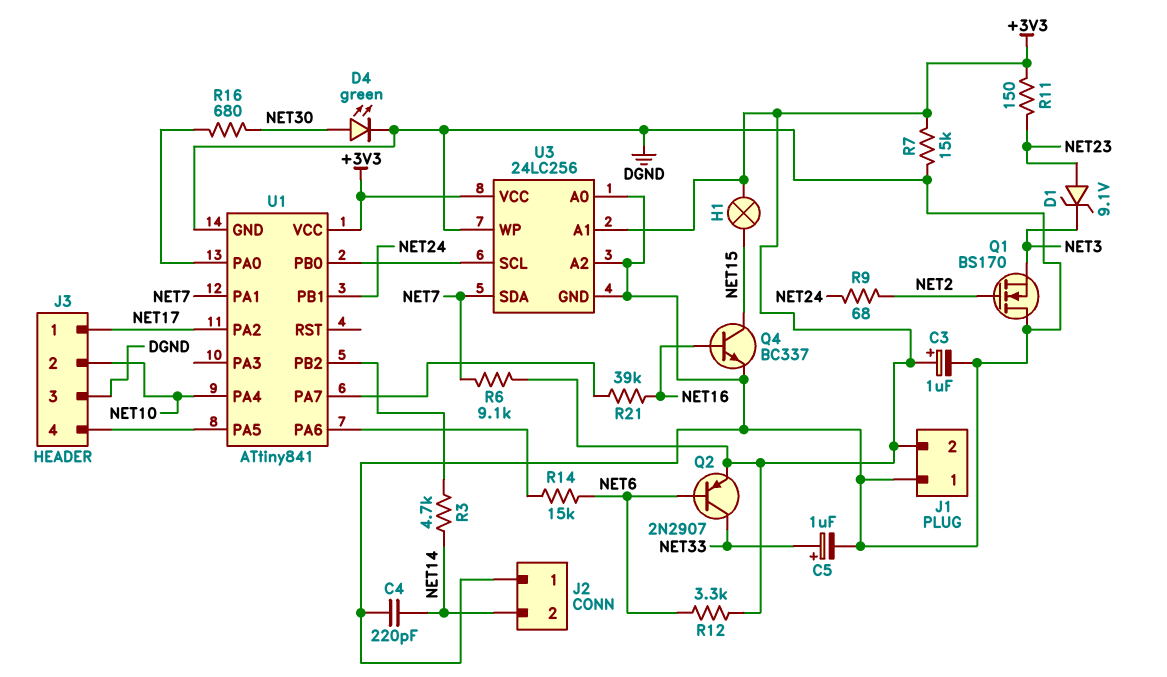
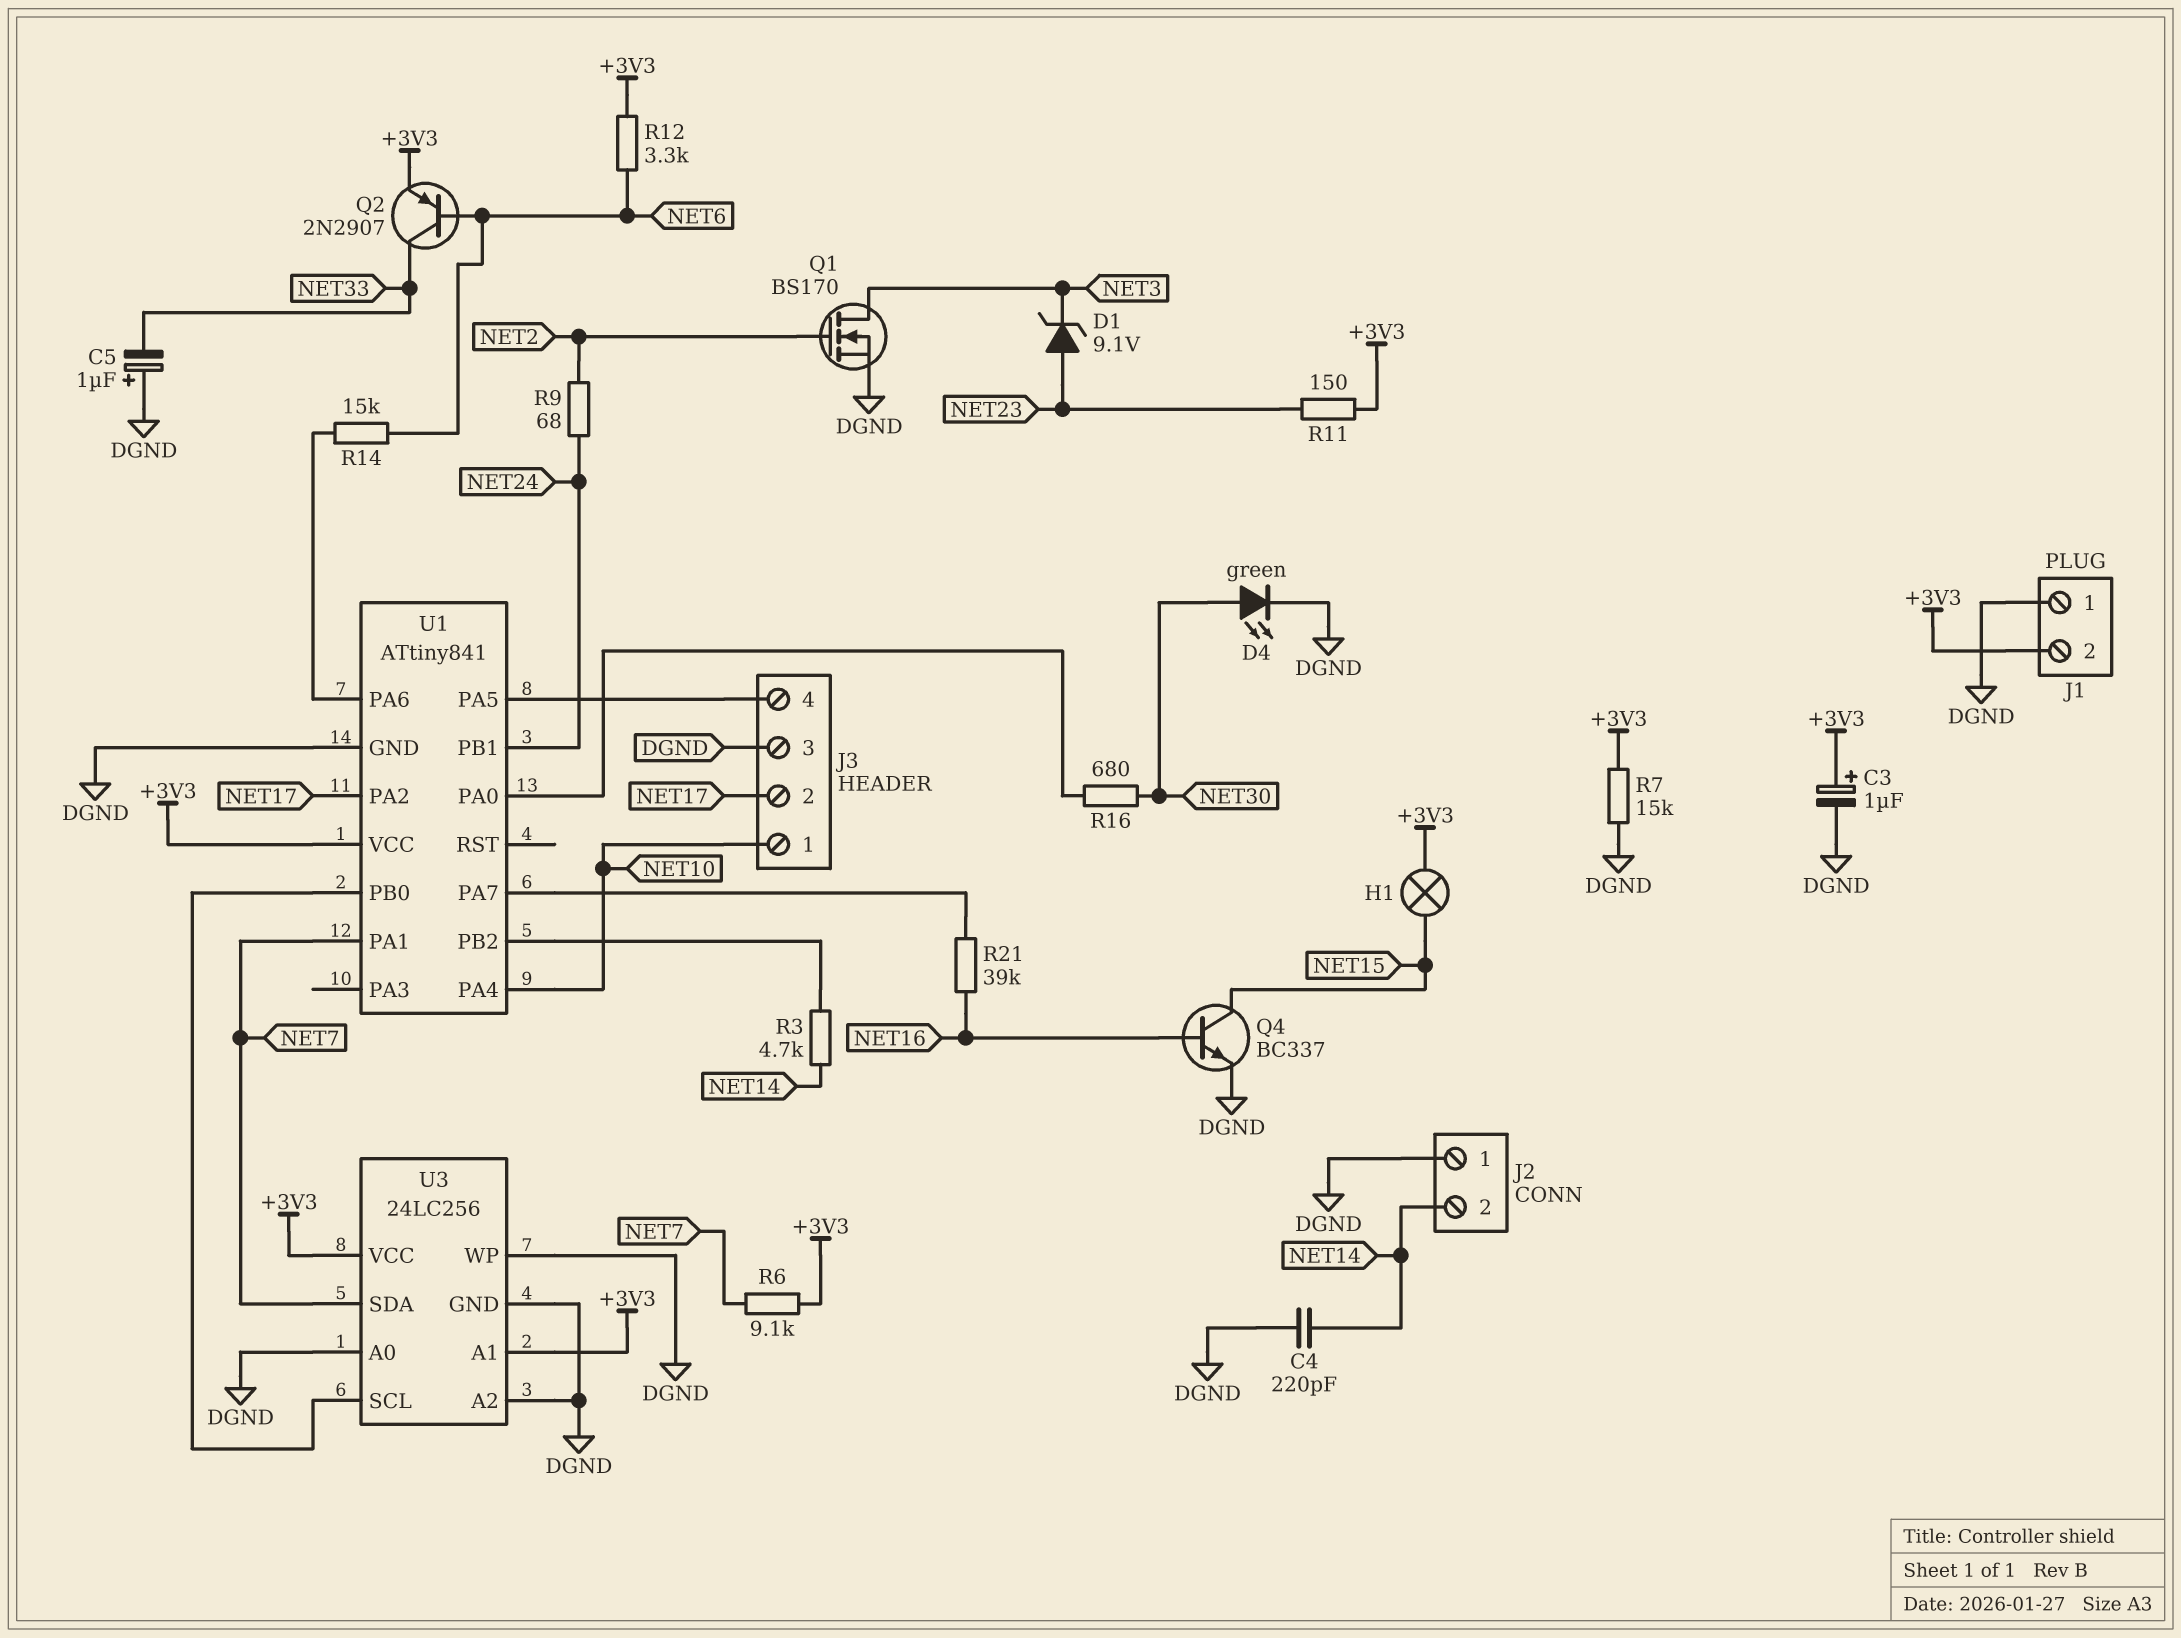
C5: 1uF (plus NET33, minus DGND) -> 1uF (plus DGND, minus NET33)
J3 pin 1: NET17 -> NET10
J3 pin 2: NET10 -> NET17
Q1: NMOS BS170 (G NET2, D DGND, S NET3) -> NMOS BS170 (G NET2, D NET3, S DGND)

